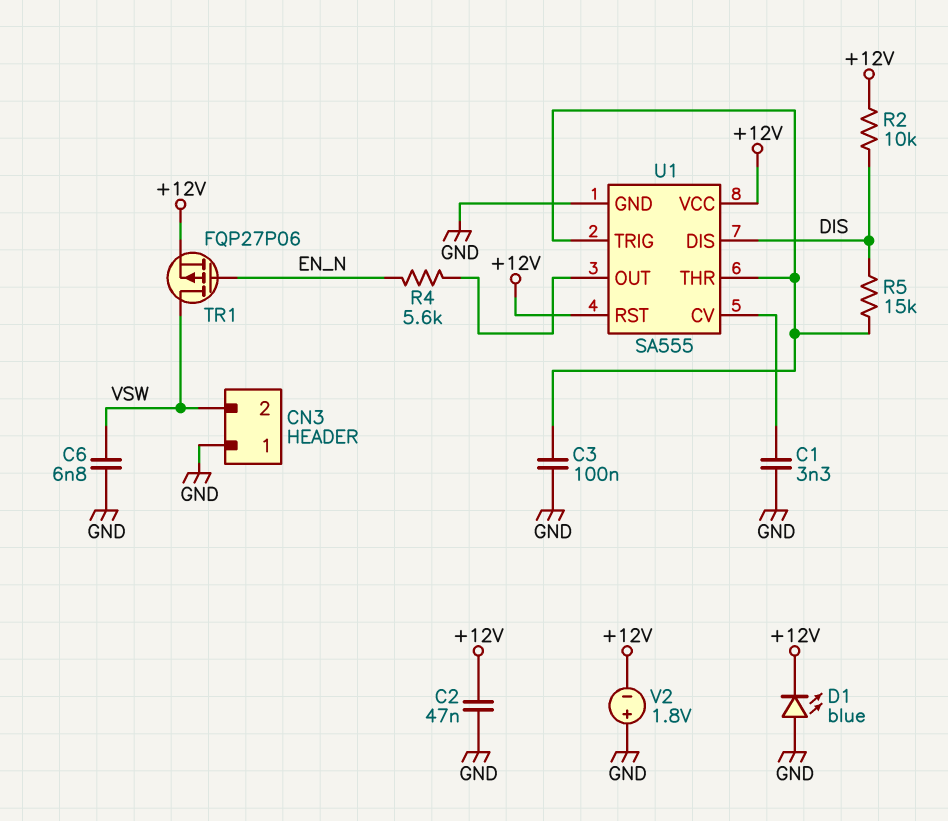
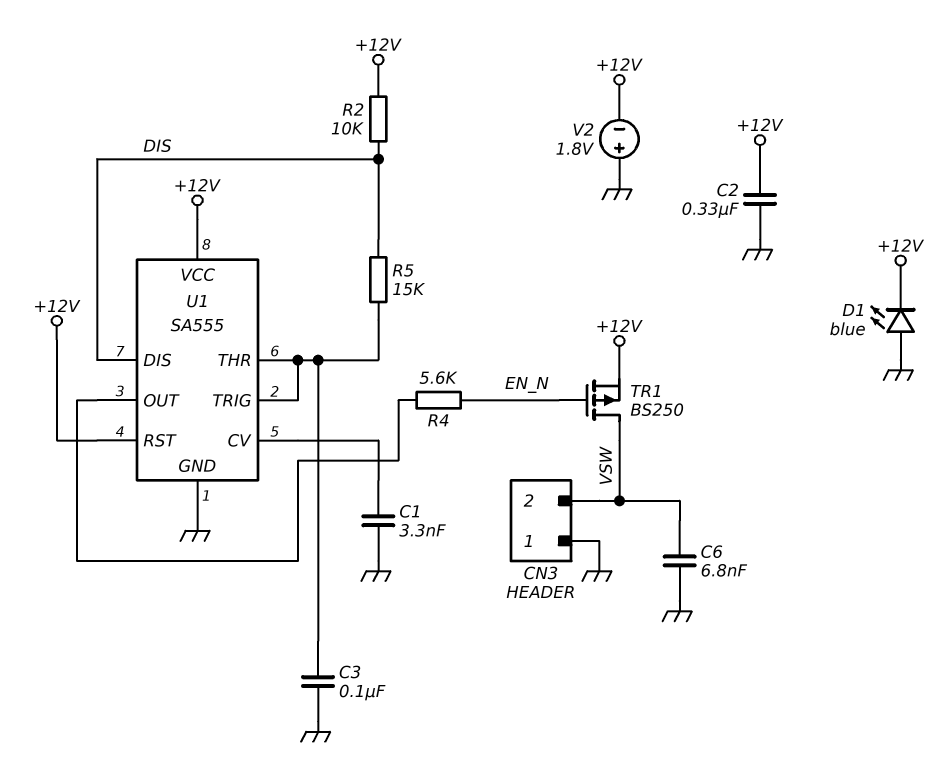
C2: 47nF (+12V, GND) -> 330nF (+12V, GND)
TR1: PMOS FQP27P06 (G EN_N, D VSW, S +12V) -> PMOS BS250 (G EN_N, D VSW, S +12V)

